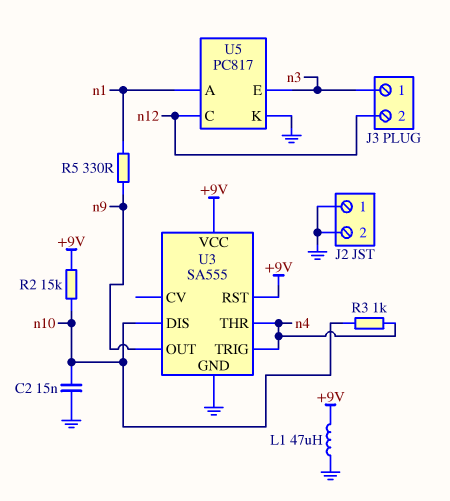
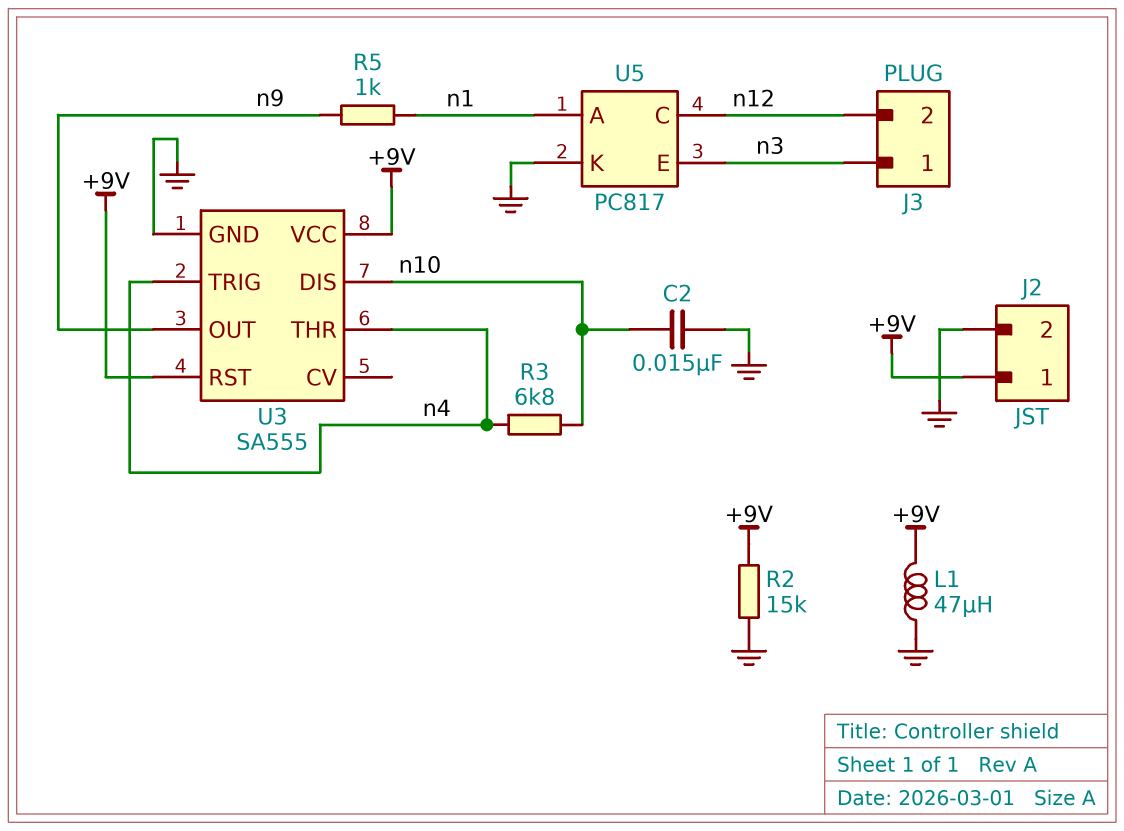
J2 pin 1: GND -> +9V
R2: 15k (+9V, n10) -> 15k (+9V, GND)
R3: 1k (n4, n10) -> 6.8k (n4, n10)
R5: 330 (n1, n9) -> 1k (n1, n9)

